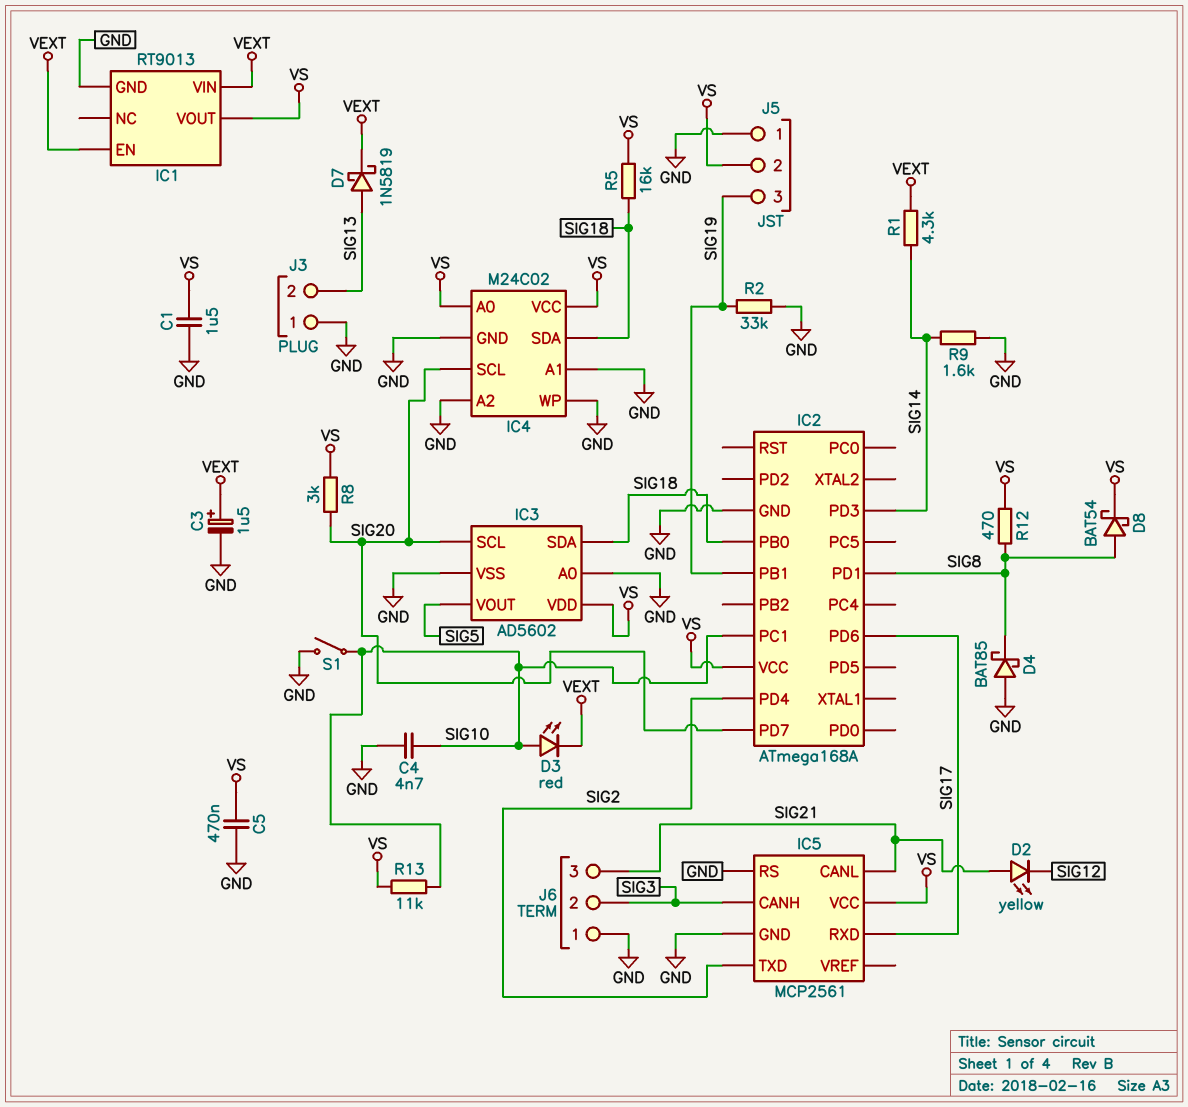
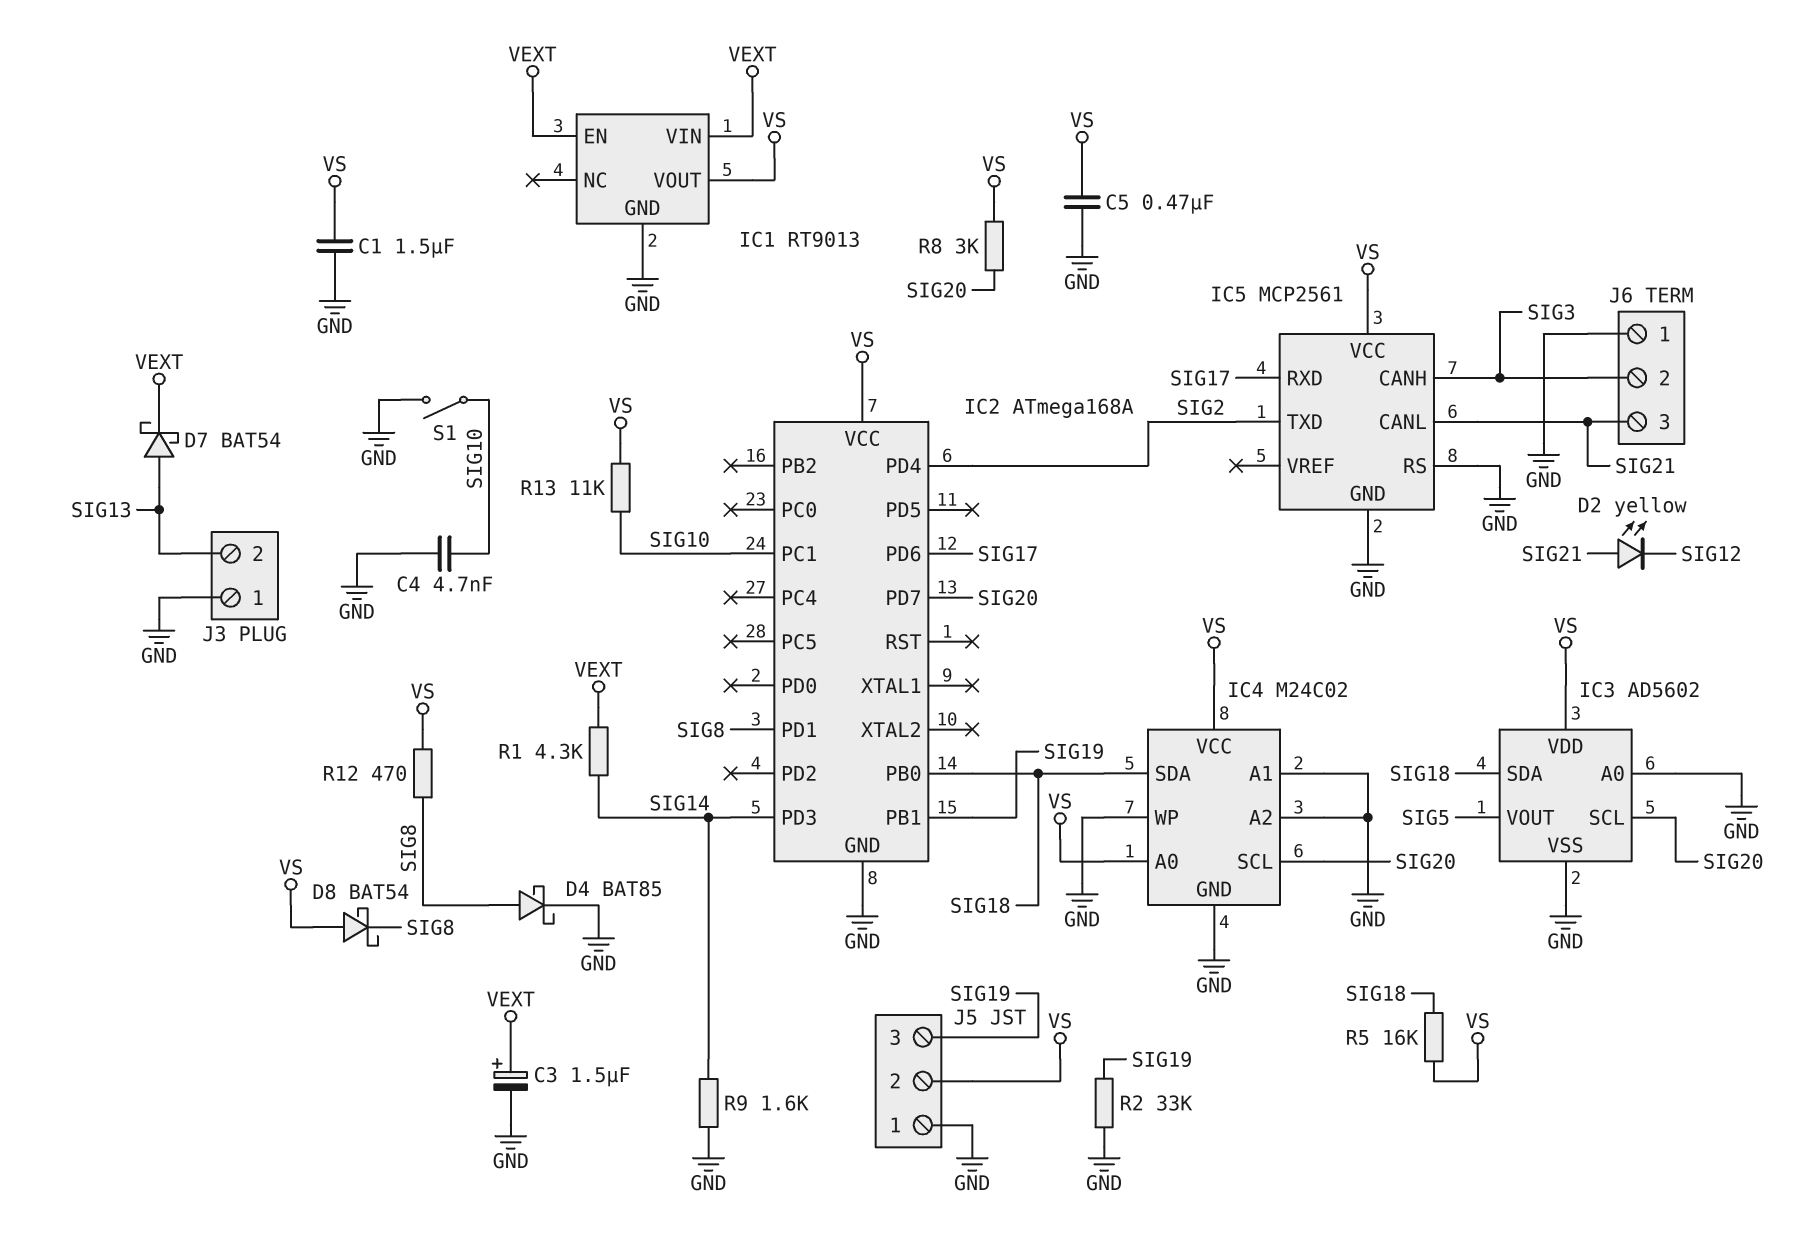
D3: LED red (A SIG10, K VEXT) -> none
D4: schottky BAT85 (A GND, K SIG8) -> schottky BAT85 (A SIG8, K GND)
D7: schottky 1N5819 (A SIG13, K VEXT) -> schottky BAT54 (A SIG13, K VEXT)
D8: schottky BAT54 (A SIG8, K VS) -> schottky BAT54 (A VS, K SIG8)

